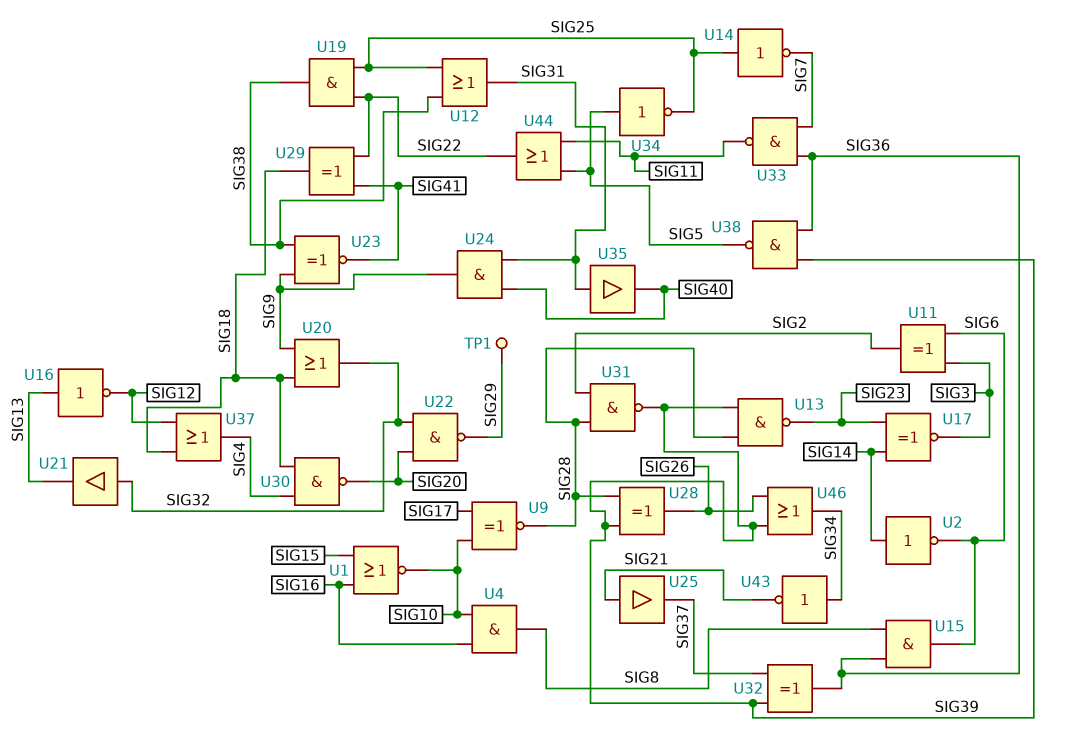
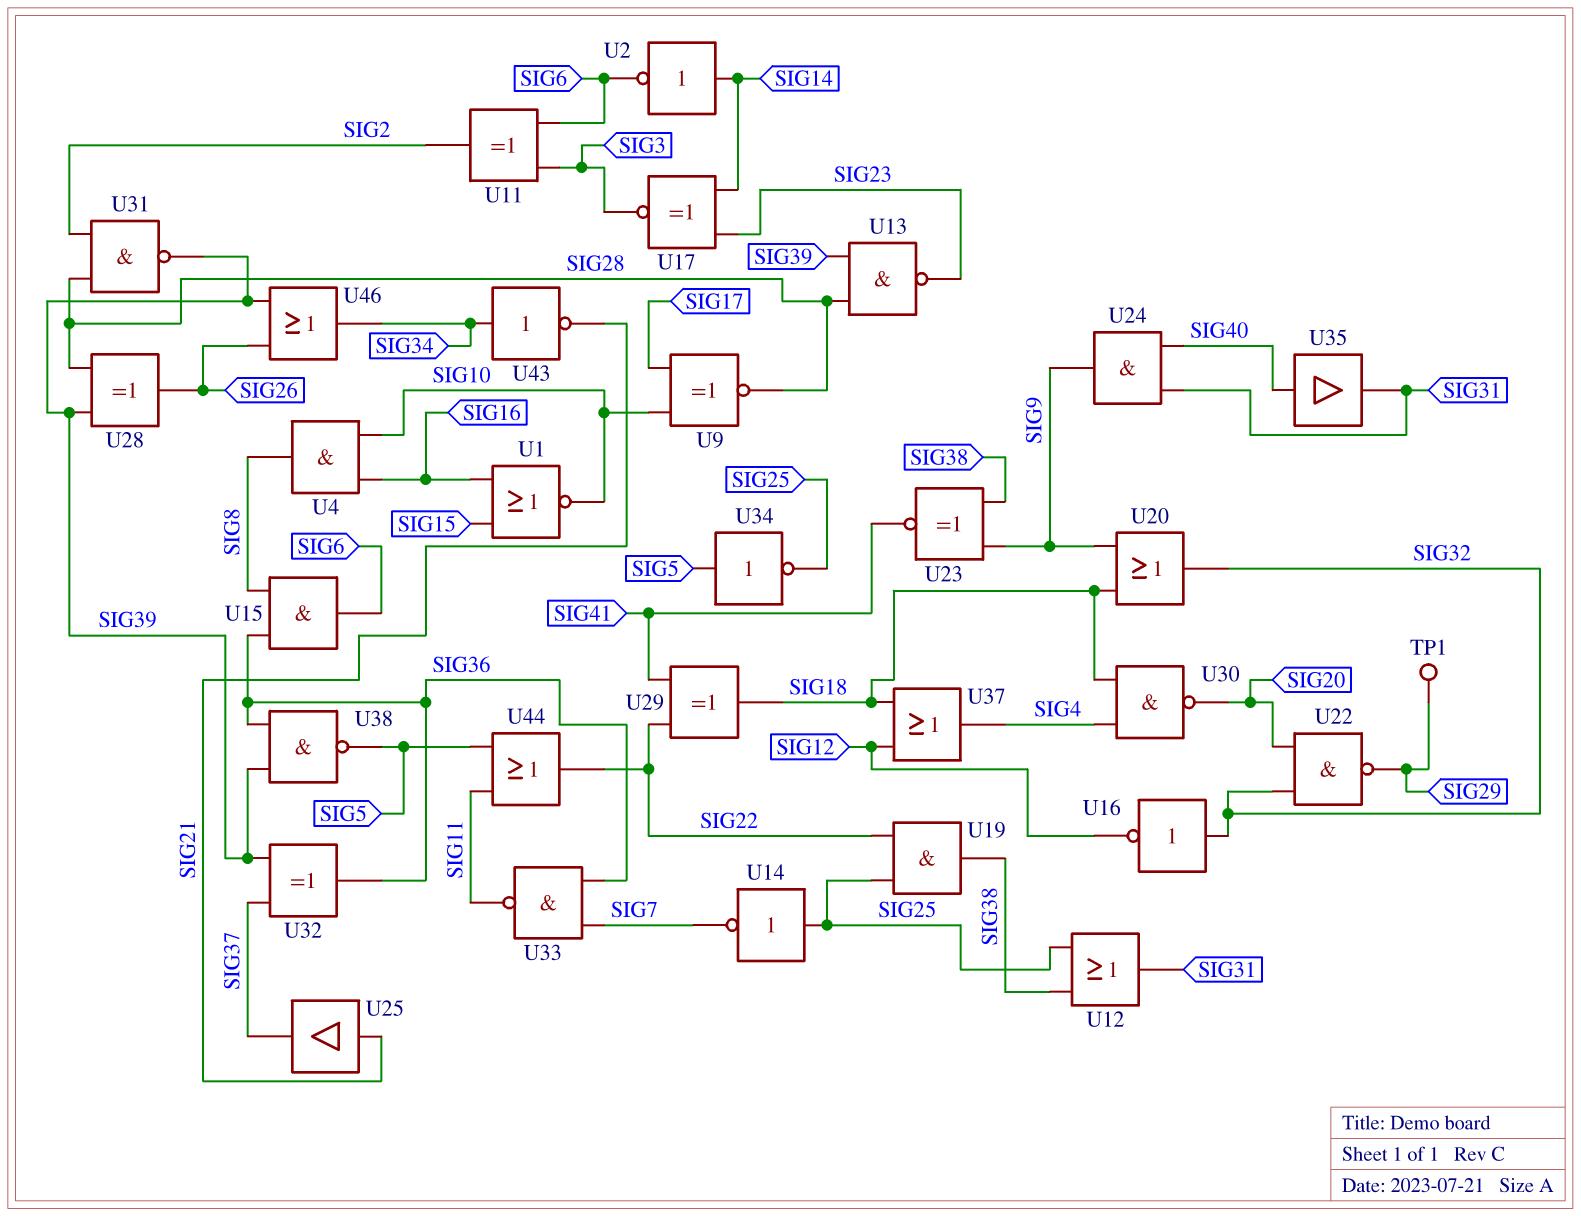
U16: NOT (in SIG13, out SIG12) -> NOT (in SIG32, out SIG12)
U21: buffer (in SIG32, out SIG13) -> none
U35: buffer (in SIG31, out SIG40) -> buffer (in SIG40, out SIG31)

